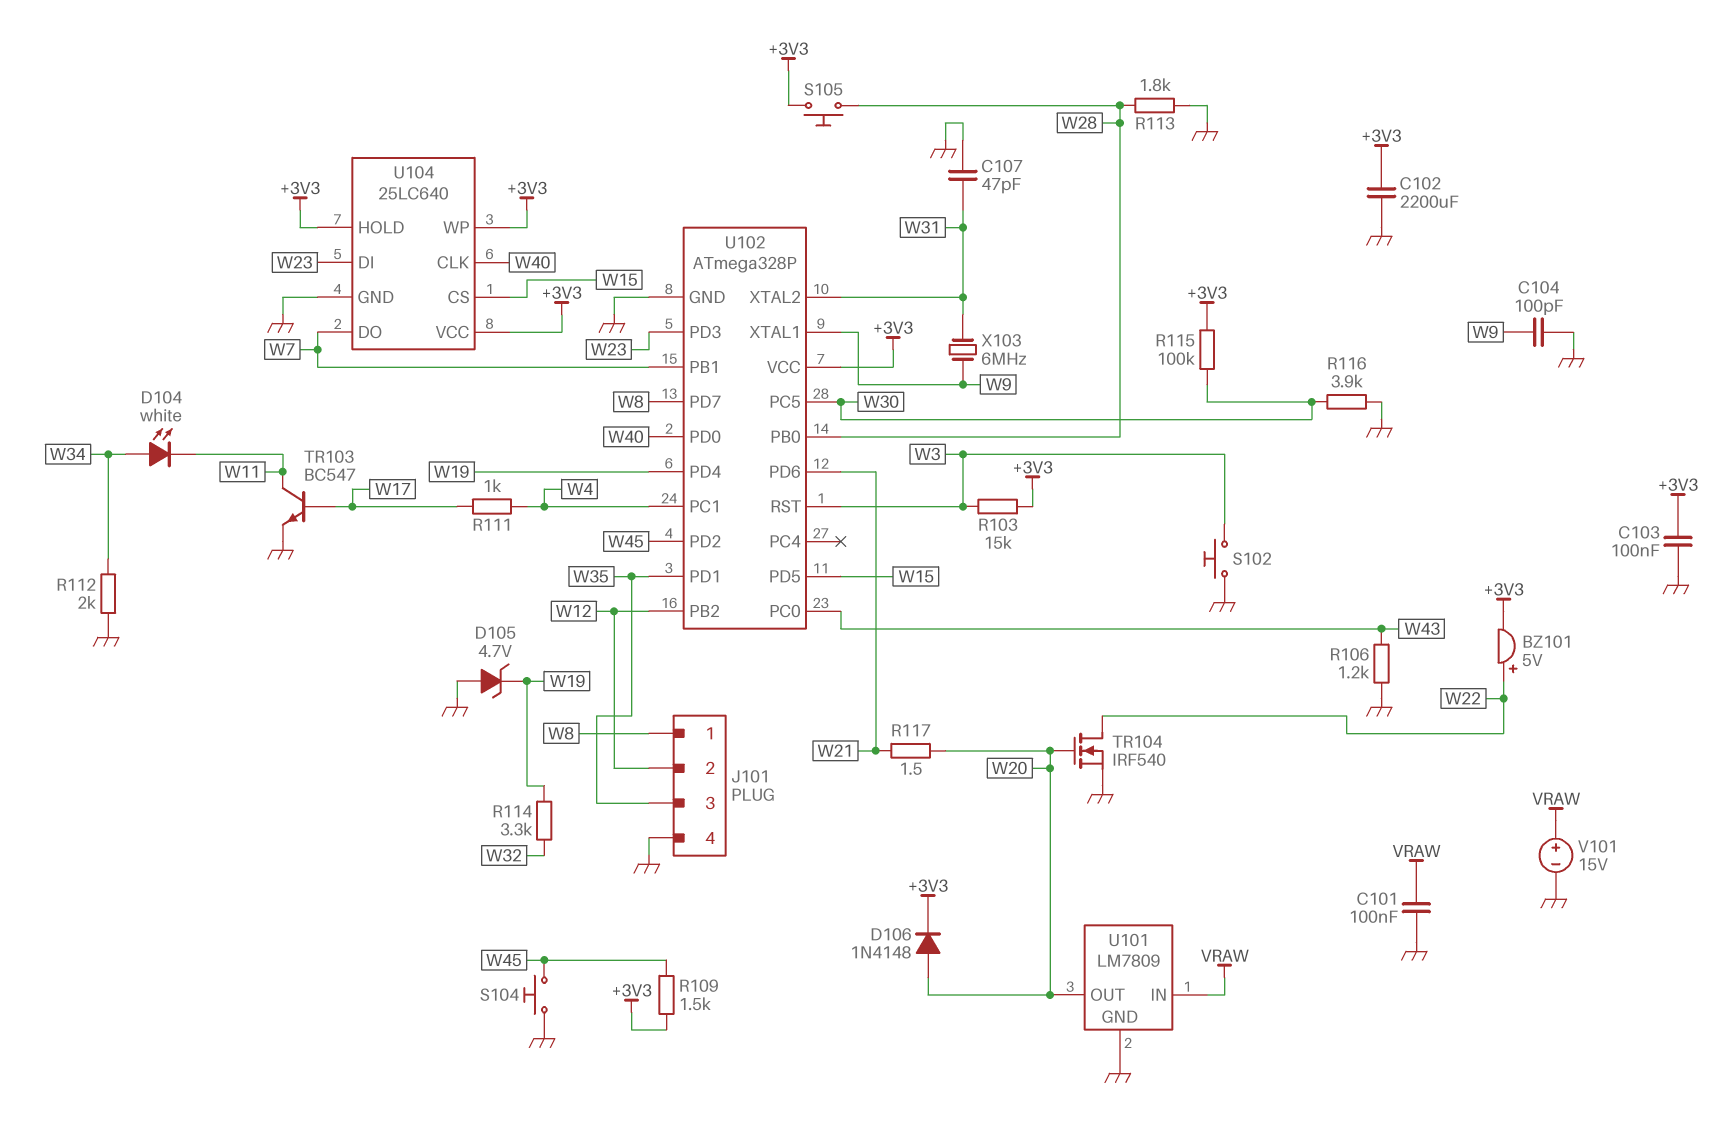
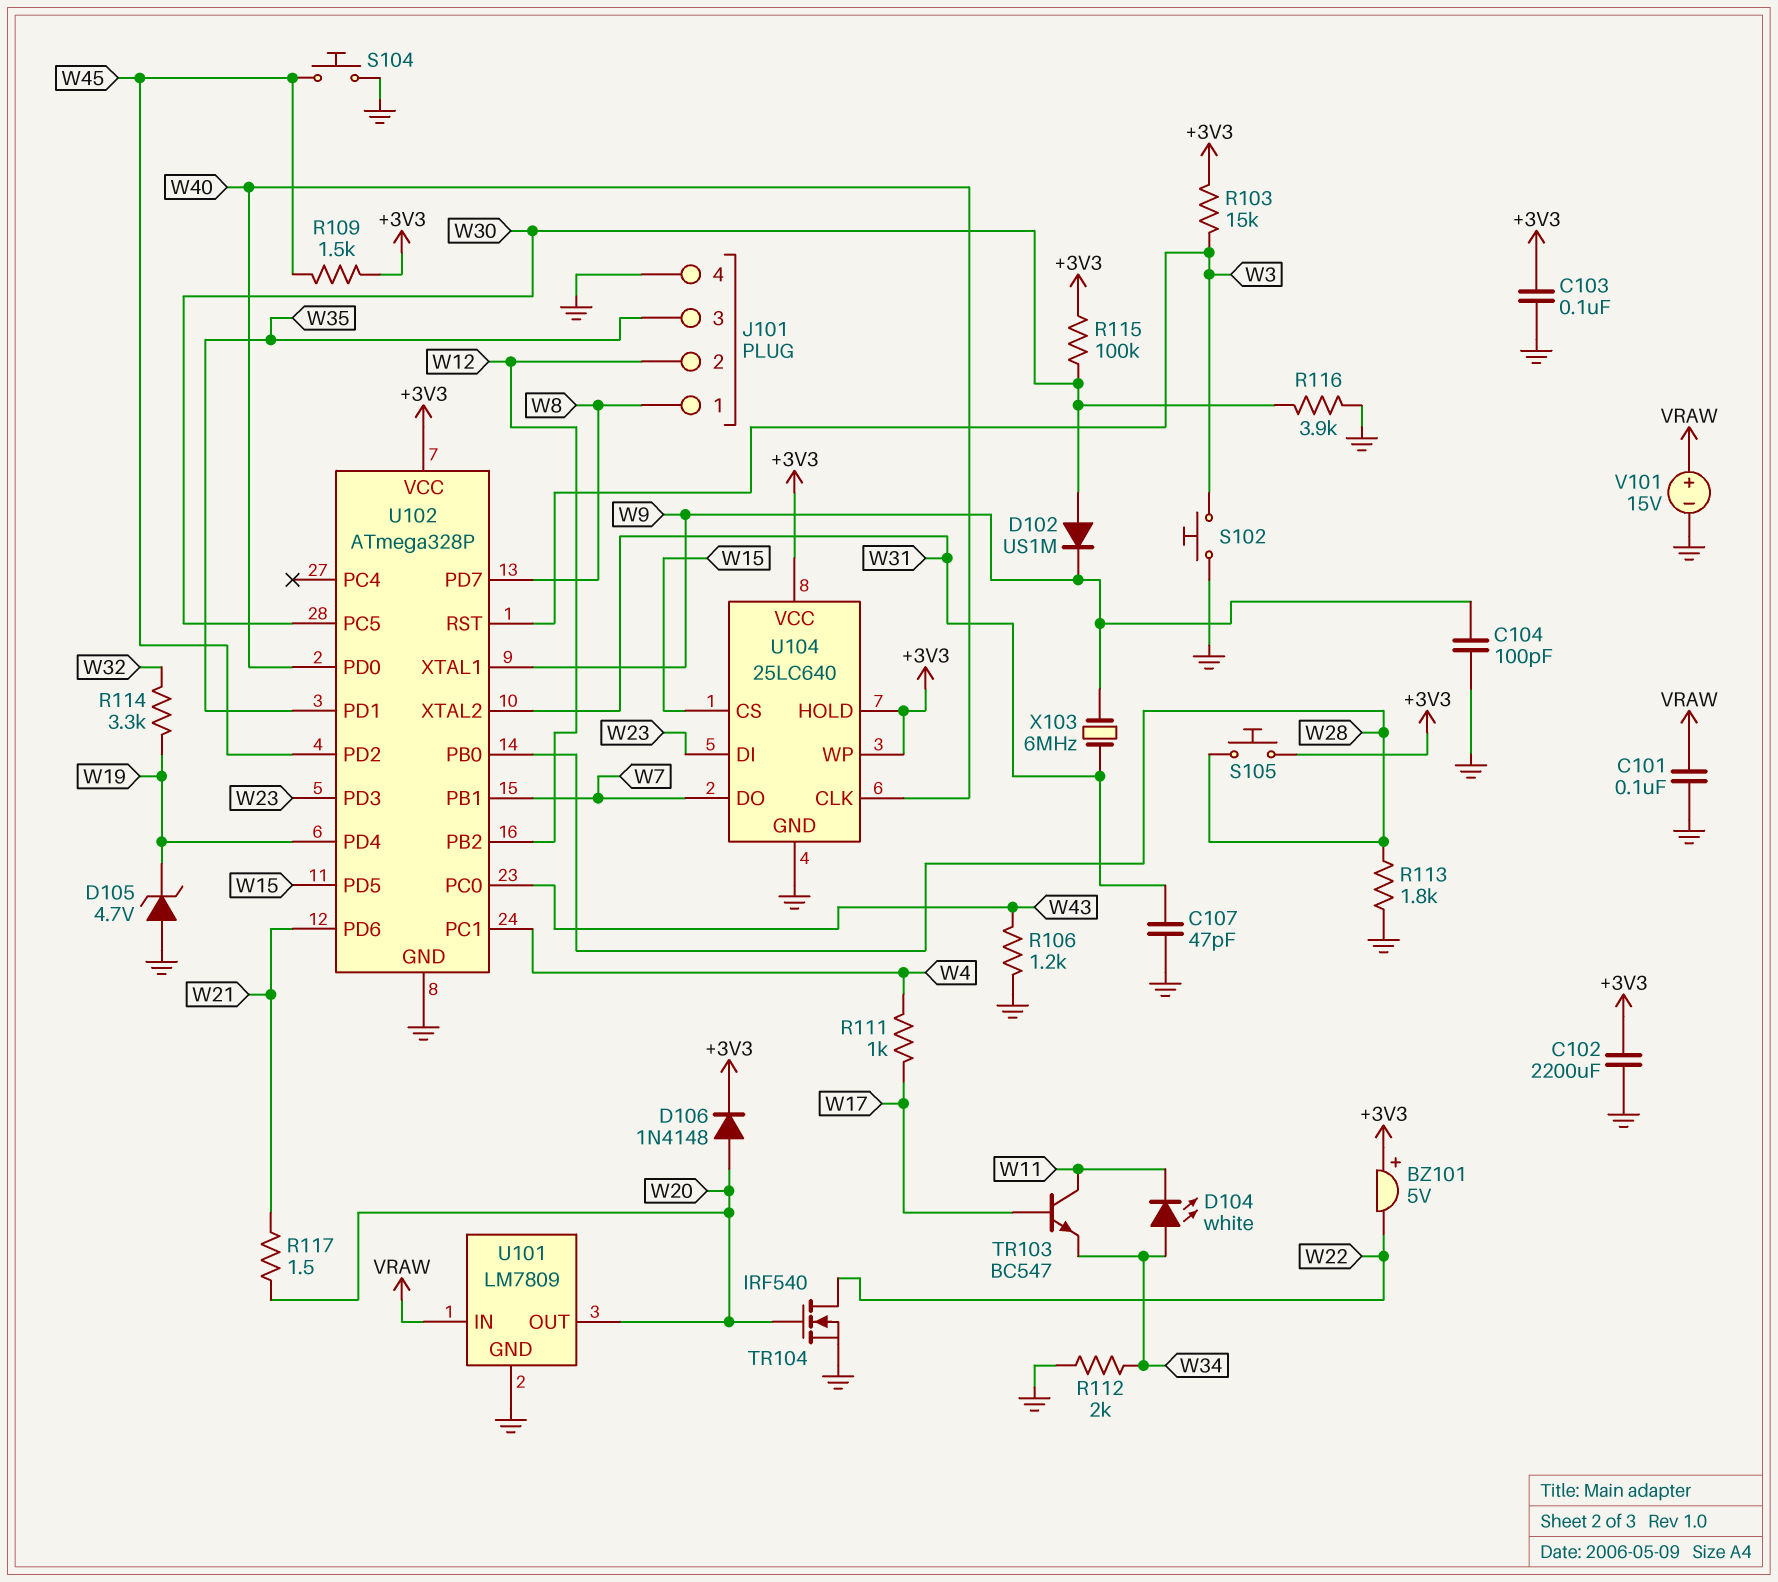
BZ101: buzzer 5V (plus W22, minus +3V3) -> buzzer 5V (plus +3V3, minus W22)
D102: none -> diode US1M (A W30, K W9)
TR103: NPN BC547 (B W17, C W11, E GND) -> NPN BC547 (B W17, C W11, E W34)

